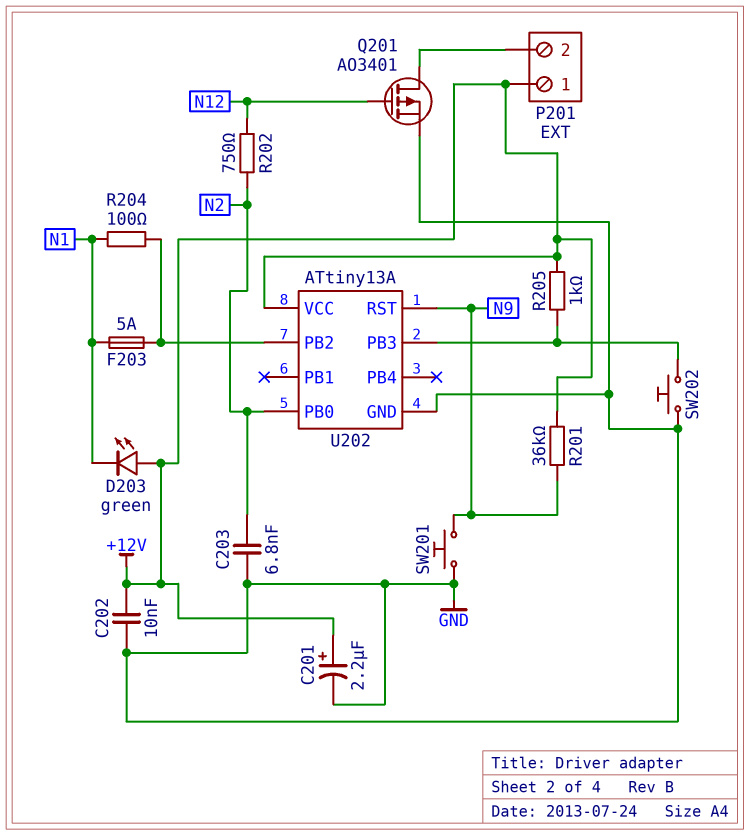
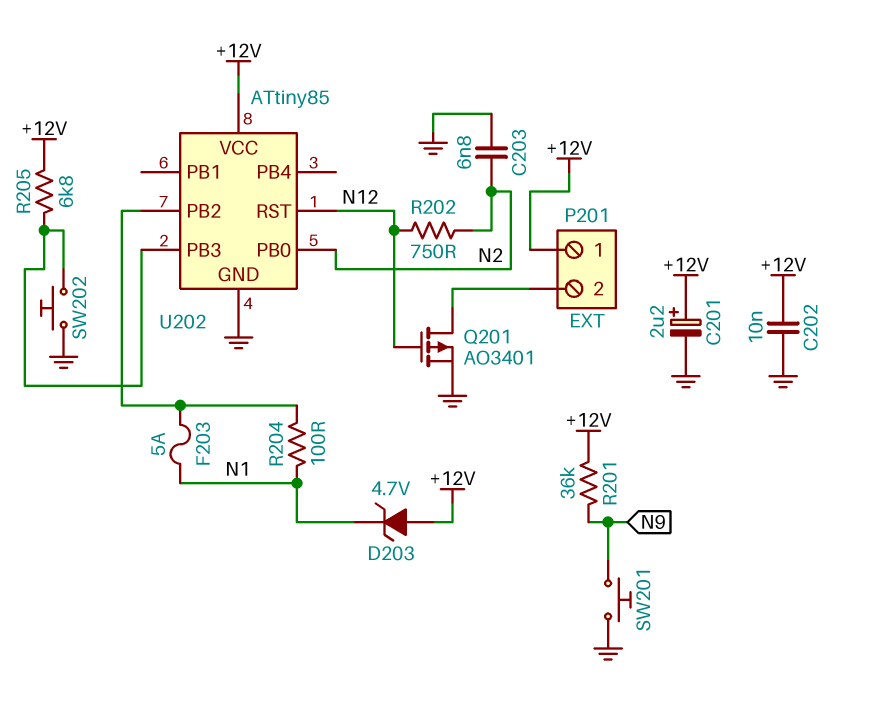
D203: LED green (A +12V, K N1) -> zener 4.7V (A +12V, K N1)
R205: 1k (+12V, U202/PB3) -> 6.8k (+12V, U202/PB3)
U202: ATtiny13A -> ATtiny85
U202 pin RST: N9 -> N12

